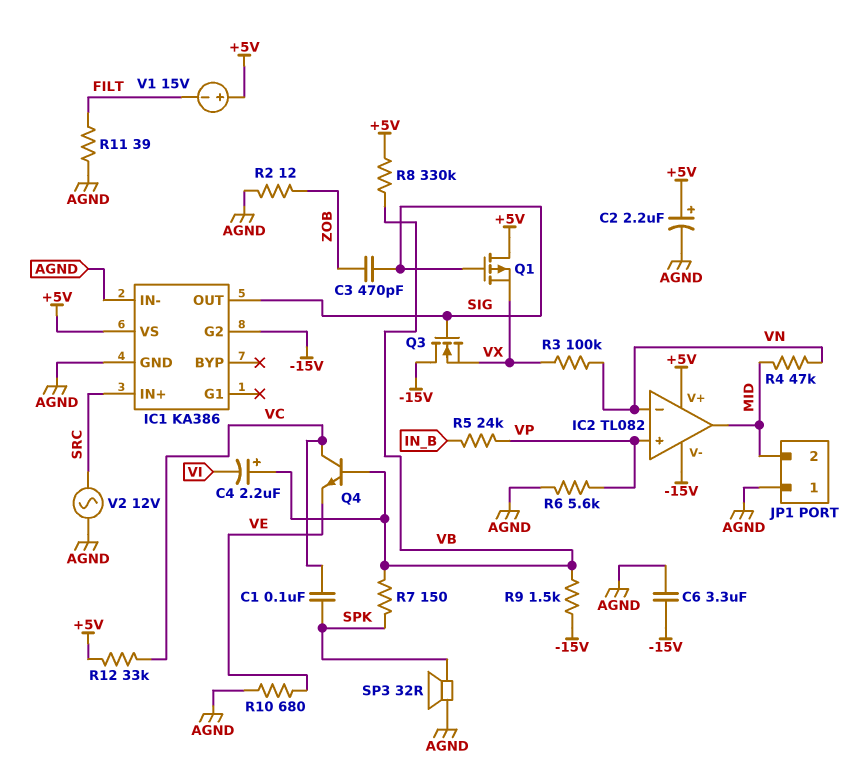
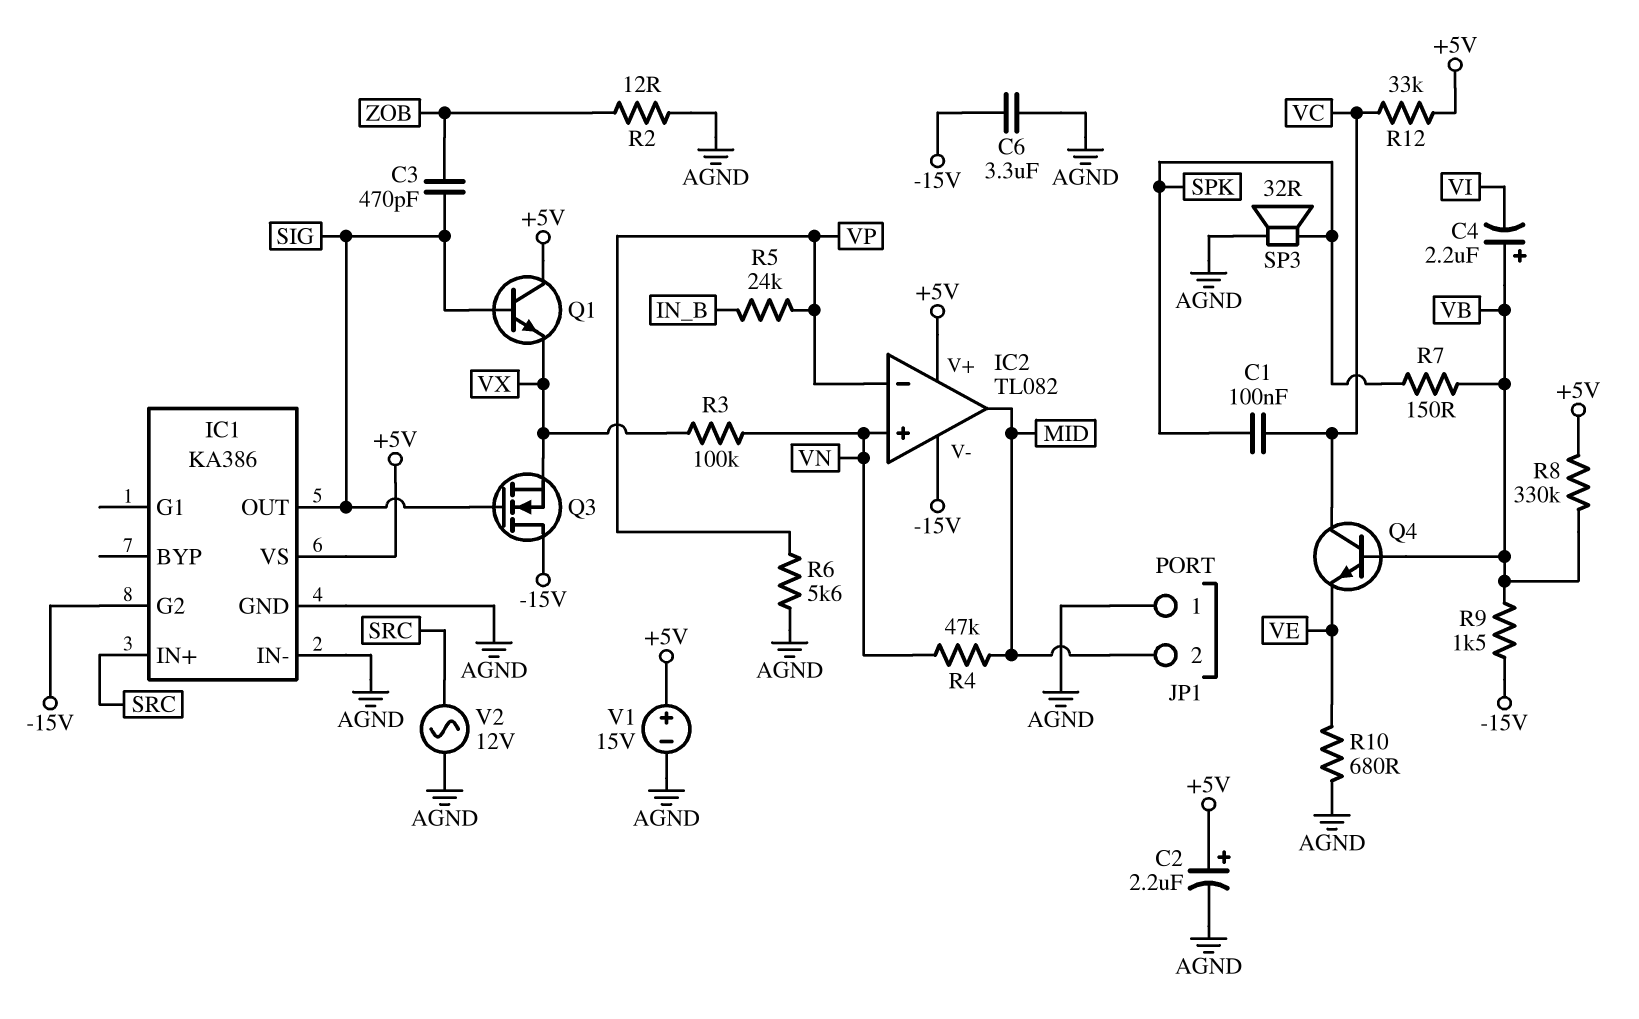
IC2 pin in+: VP -> VN
IC2 pin in-: VN -> VP
Q1: PMOS (G SIG, D +5V, S VX) -> NPN (B SIG, C +5V, E VX)
R11: 39 (AGND, FILT) -> none
V1: 15V (plus +5V, minus FILT) -> 15V (plus +5V, minus AGND)

